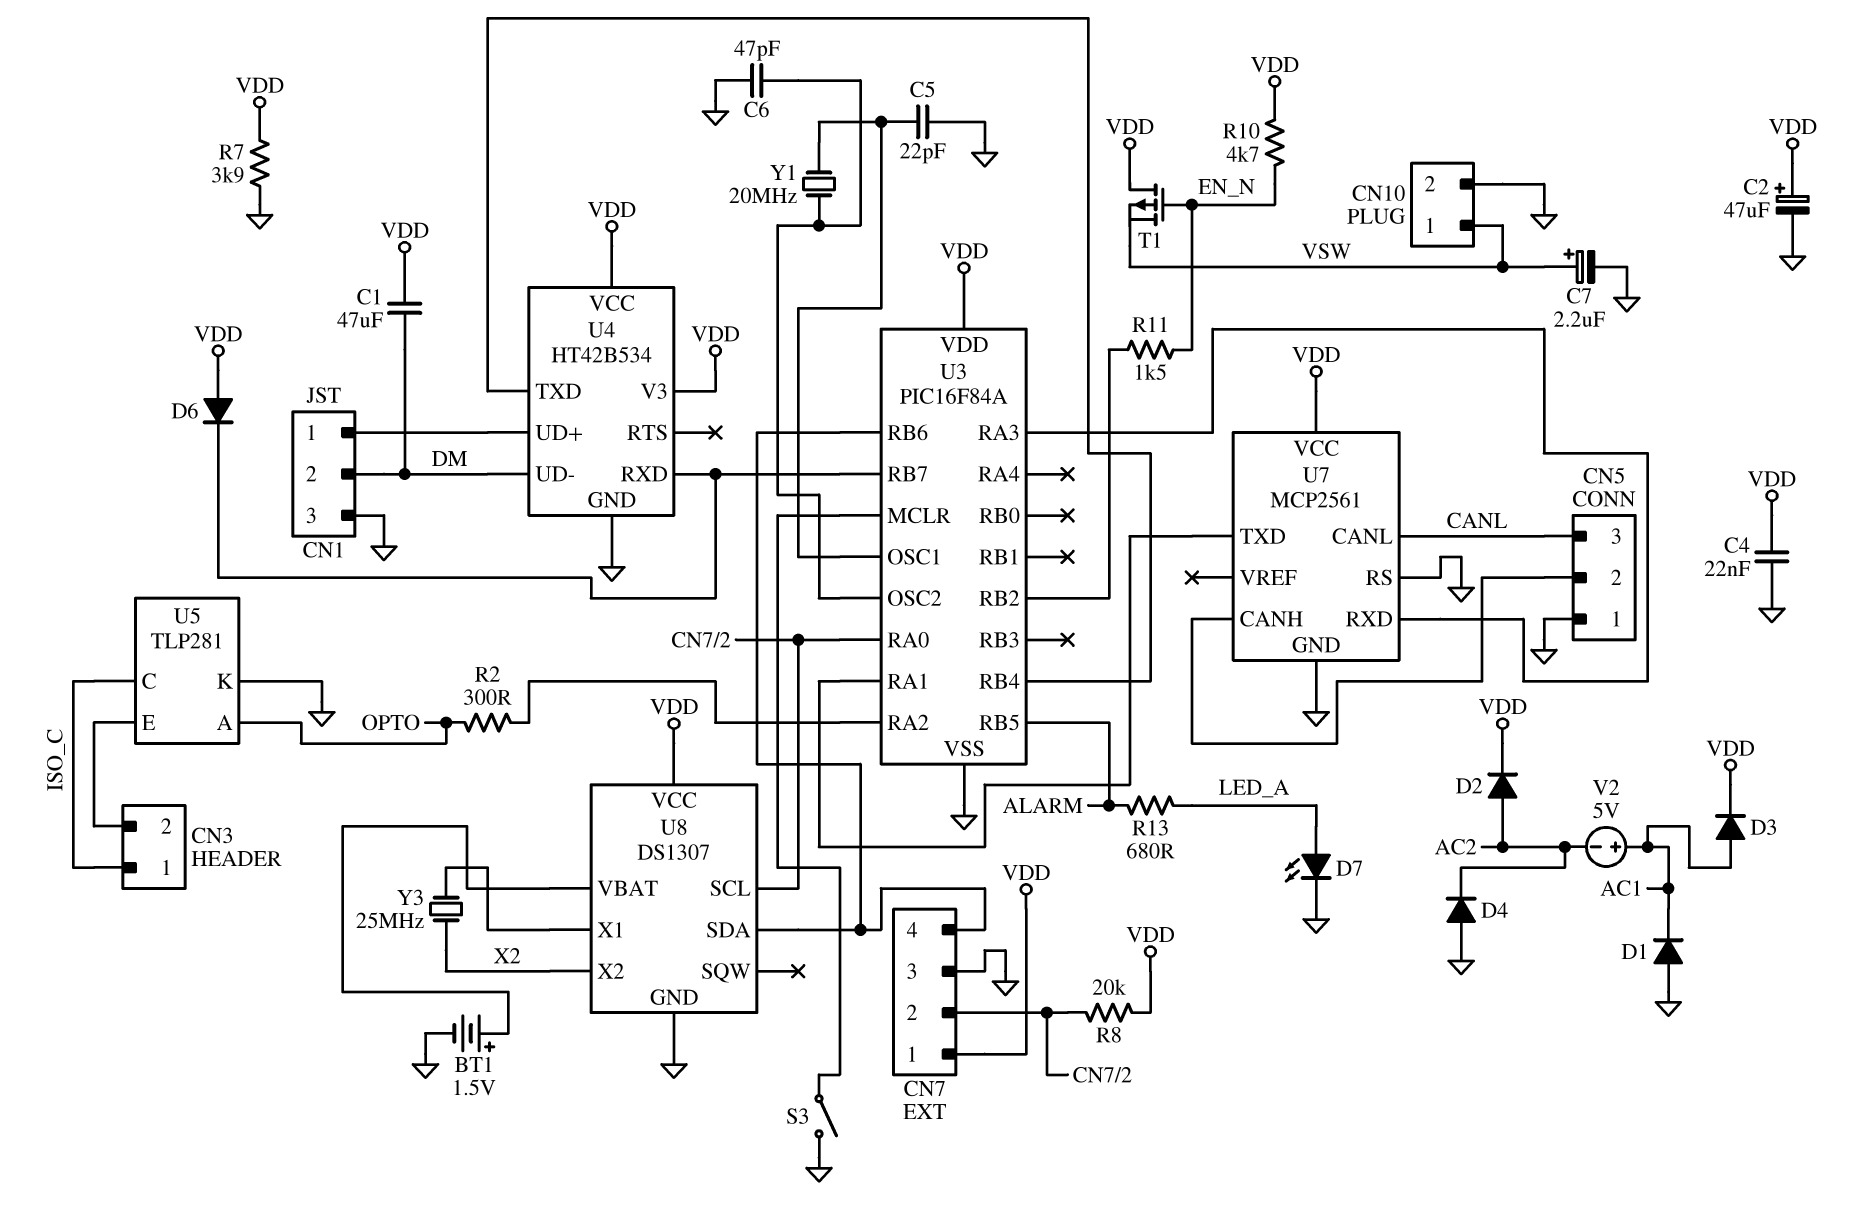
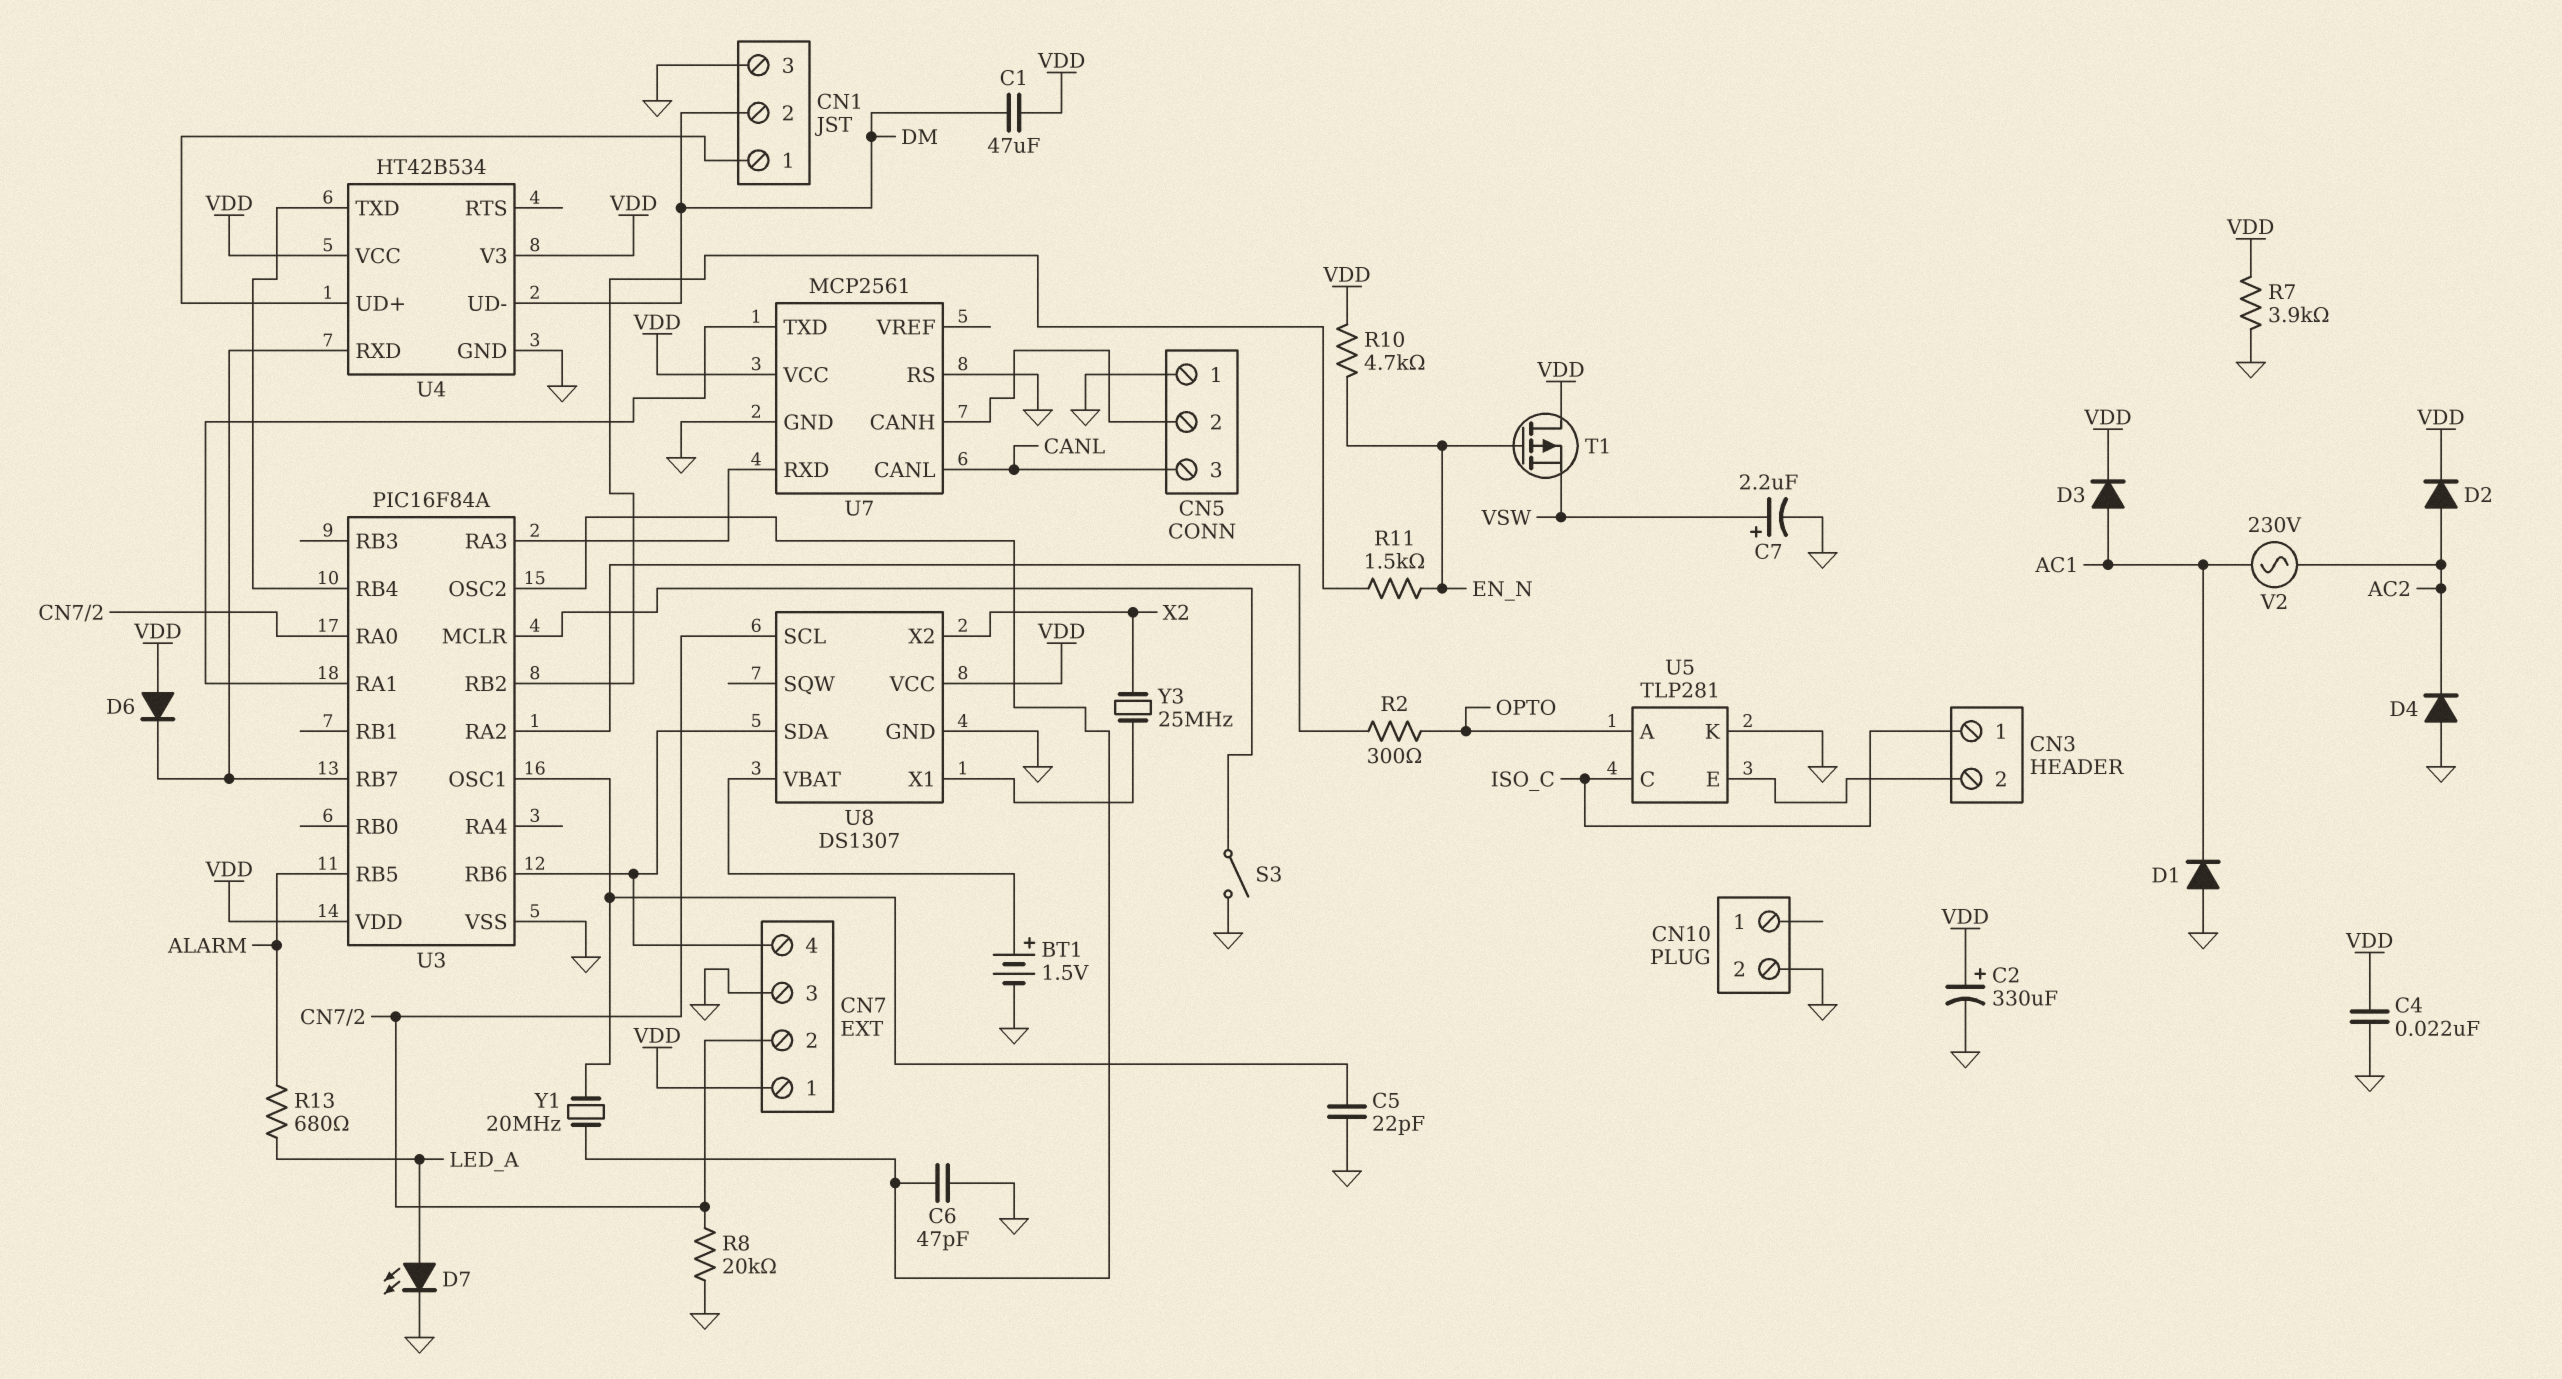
C2: 47uF (plus VDD, minus GND) -> 330uF (plus VDD, minus GND)
CN10 pin 1: VSW -> none
R8: 20k (CN7/2, VDD) -> 20k (CN7/2, GND)
V2: 5V (plus AC1, minus AC2) -> AC 230V (AC1, AC2)

